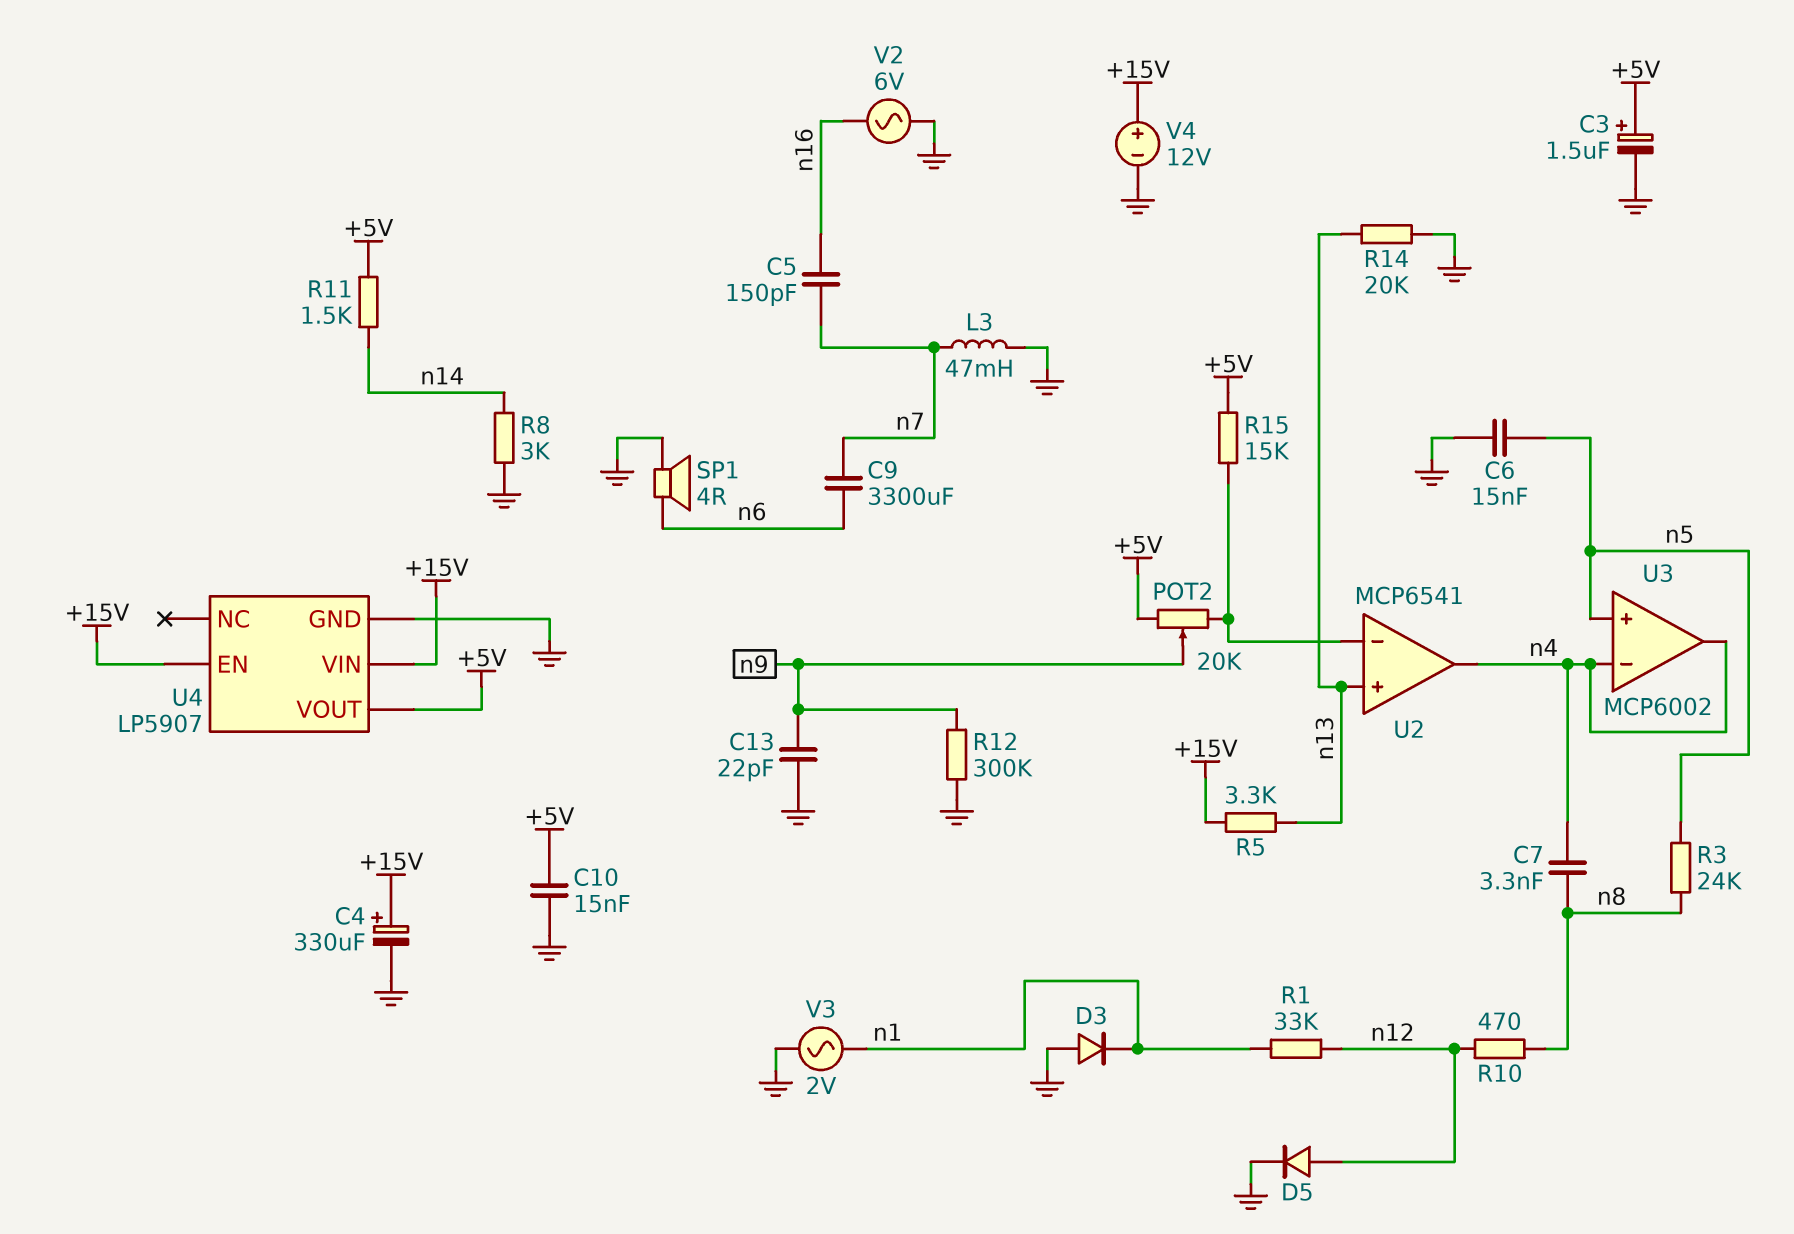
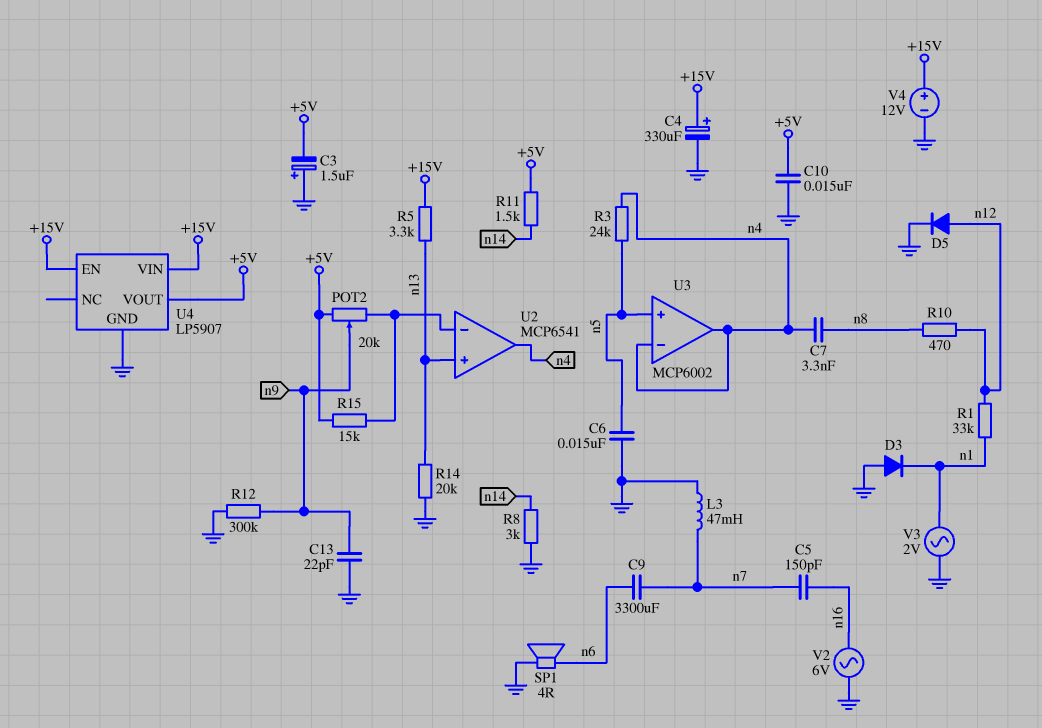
C3: 1.5uF (plus +5V, minus GND) -> 1.5uF (plus GND, minus +5V)
R3: 24k (n5, n8) -> 24k (n4, n5)

